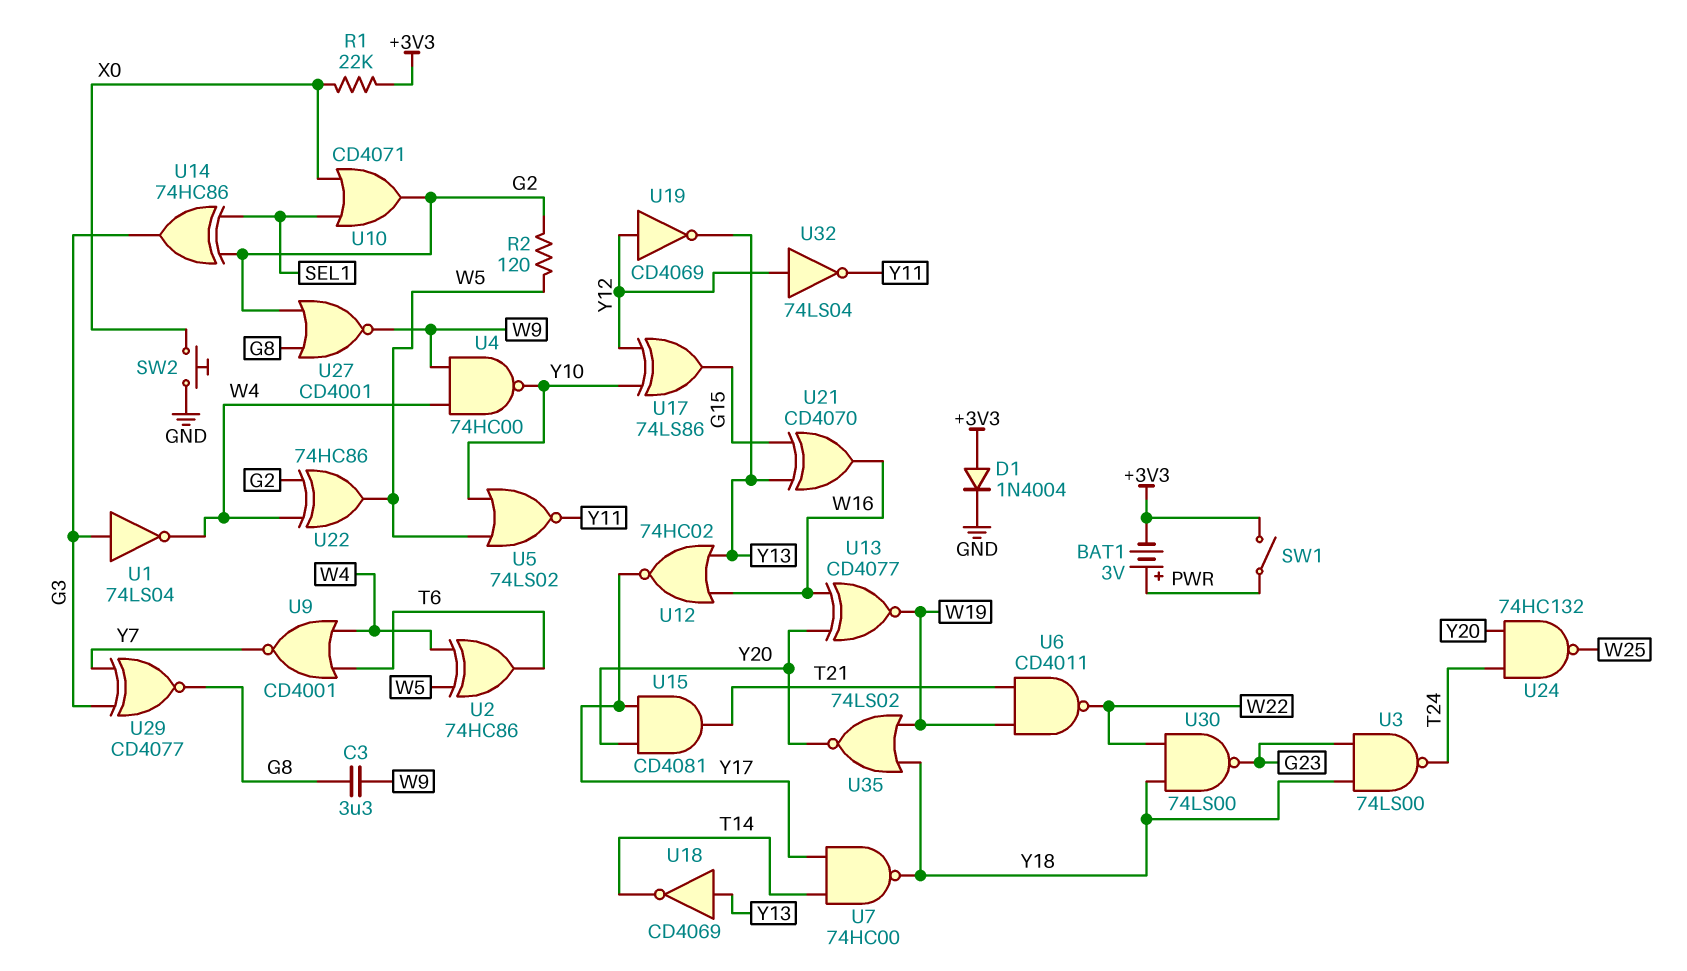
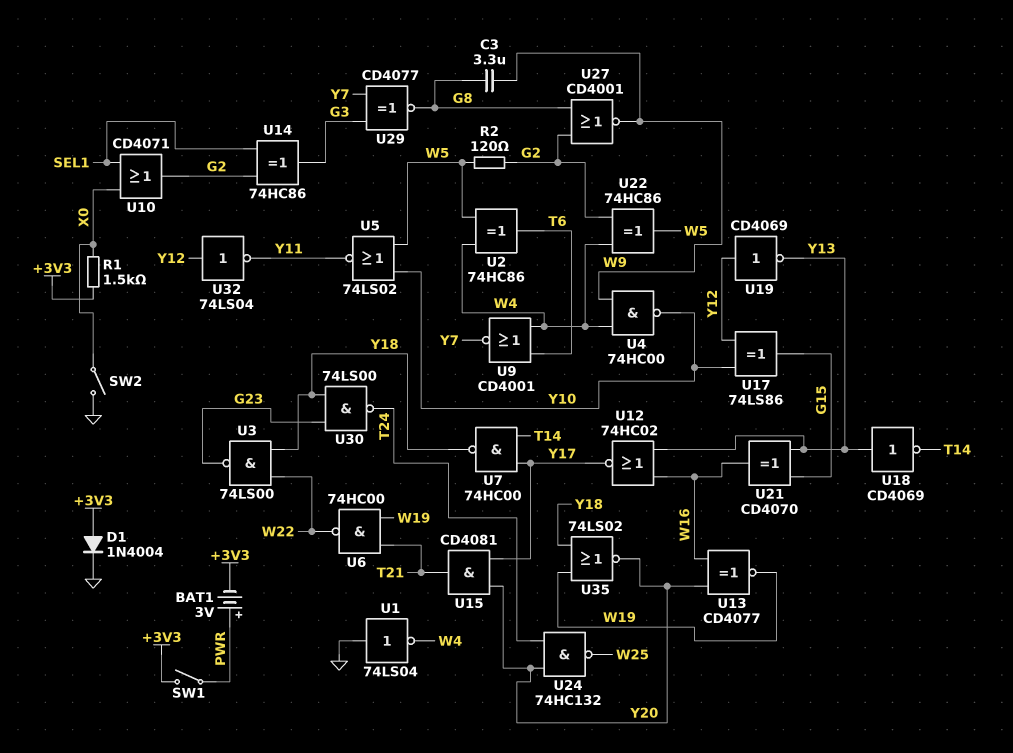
R1: 22k (+3V3, X0) -> 1.5k (+3V3, X0)
SW2: button (GND, X0) -> switch (GND, X0)
U1: NOT 74LS04 (in G3, out W4) -> NOT 74LS04 (in GND, out W4)
U3: NAND 74LS00 (in G23, in Y18, out T24) -> NAND 74LS00 (in W22, in Y18, out G23)
U6: NAND CD4011 (in T21, in W19, out W22) -> NAND 74HC00 (in T21, in W19, out W22)
U30: NAND 74LS00 (in W22, in Y18, out G23) -> NAND 74LS00 (in G23, in Y18, out T24)

